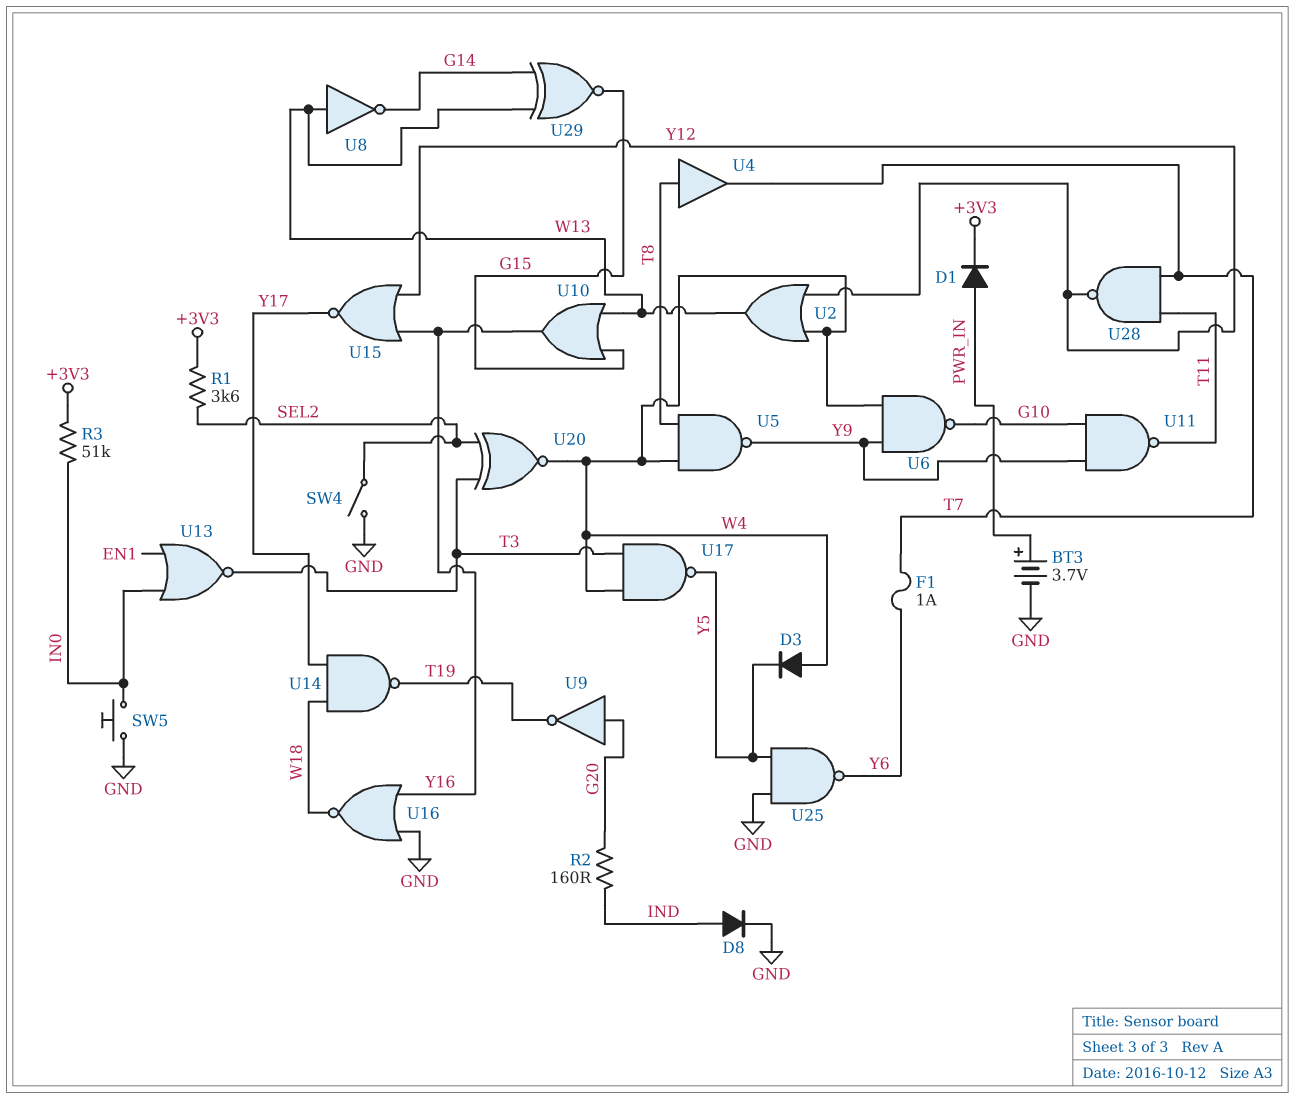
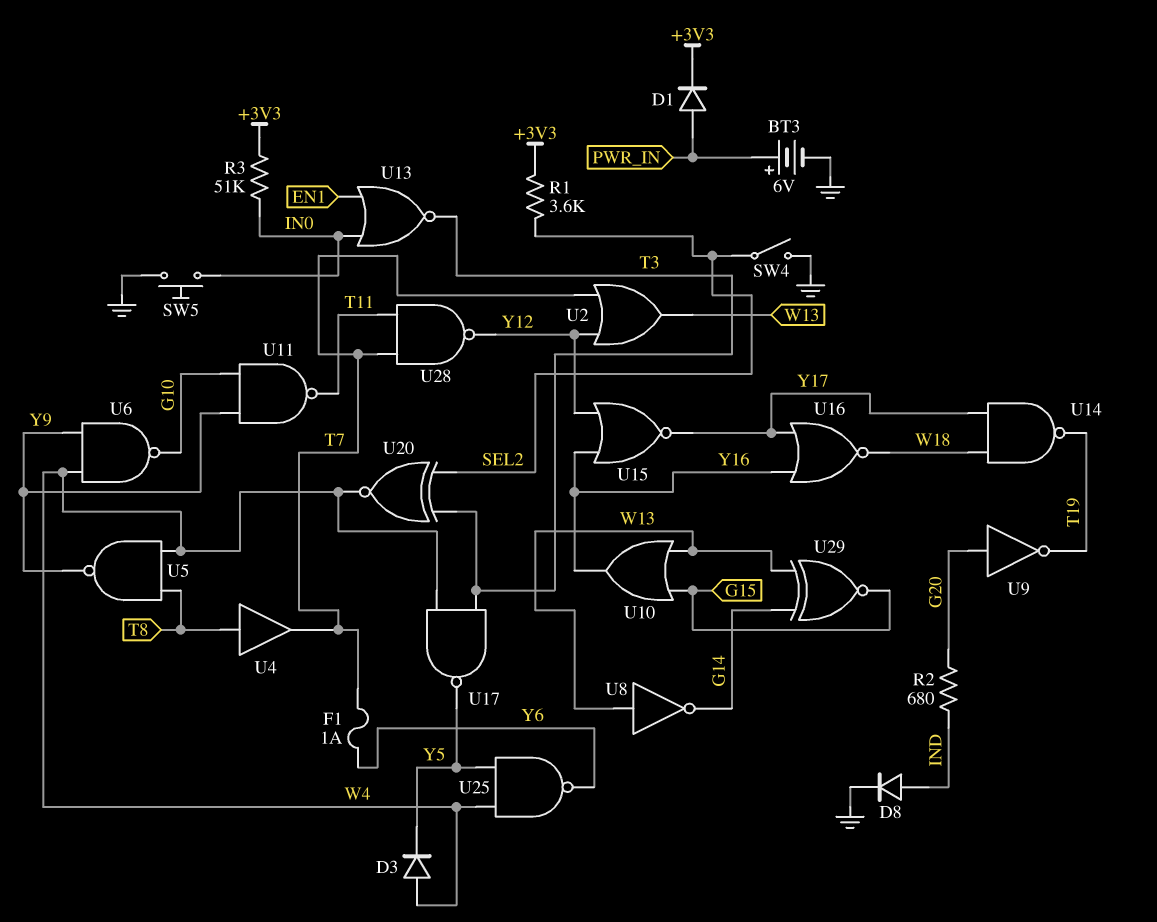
BT3: 3.7V (plus PWR_IN, minus GND) -> 6V (plus PWR_IN, minus GND)
R2: 160 (G20, IND) -> 680 (G20, IND)
U2: OR (in W4, in Y12, out W13) -> OR (in T7, in Y12, out W13)
U16: NOR (in GND, in Y16, out W18) -> NOR (in Y16, in Y17, out W18)
U25: NAND (in GND, in Y5, out Y6) -> NAND (in W4, in Y5, out Y6)

